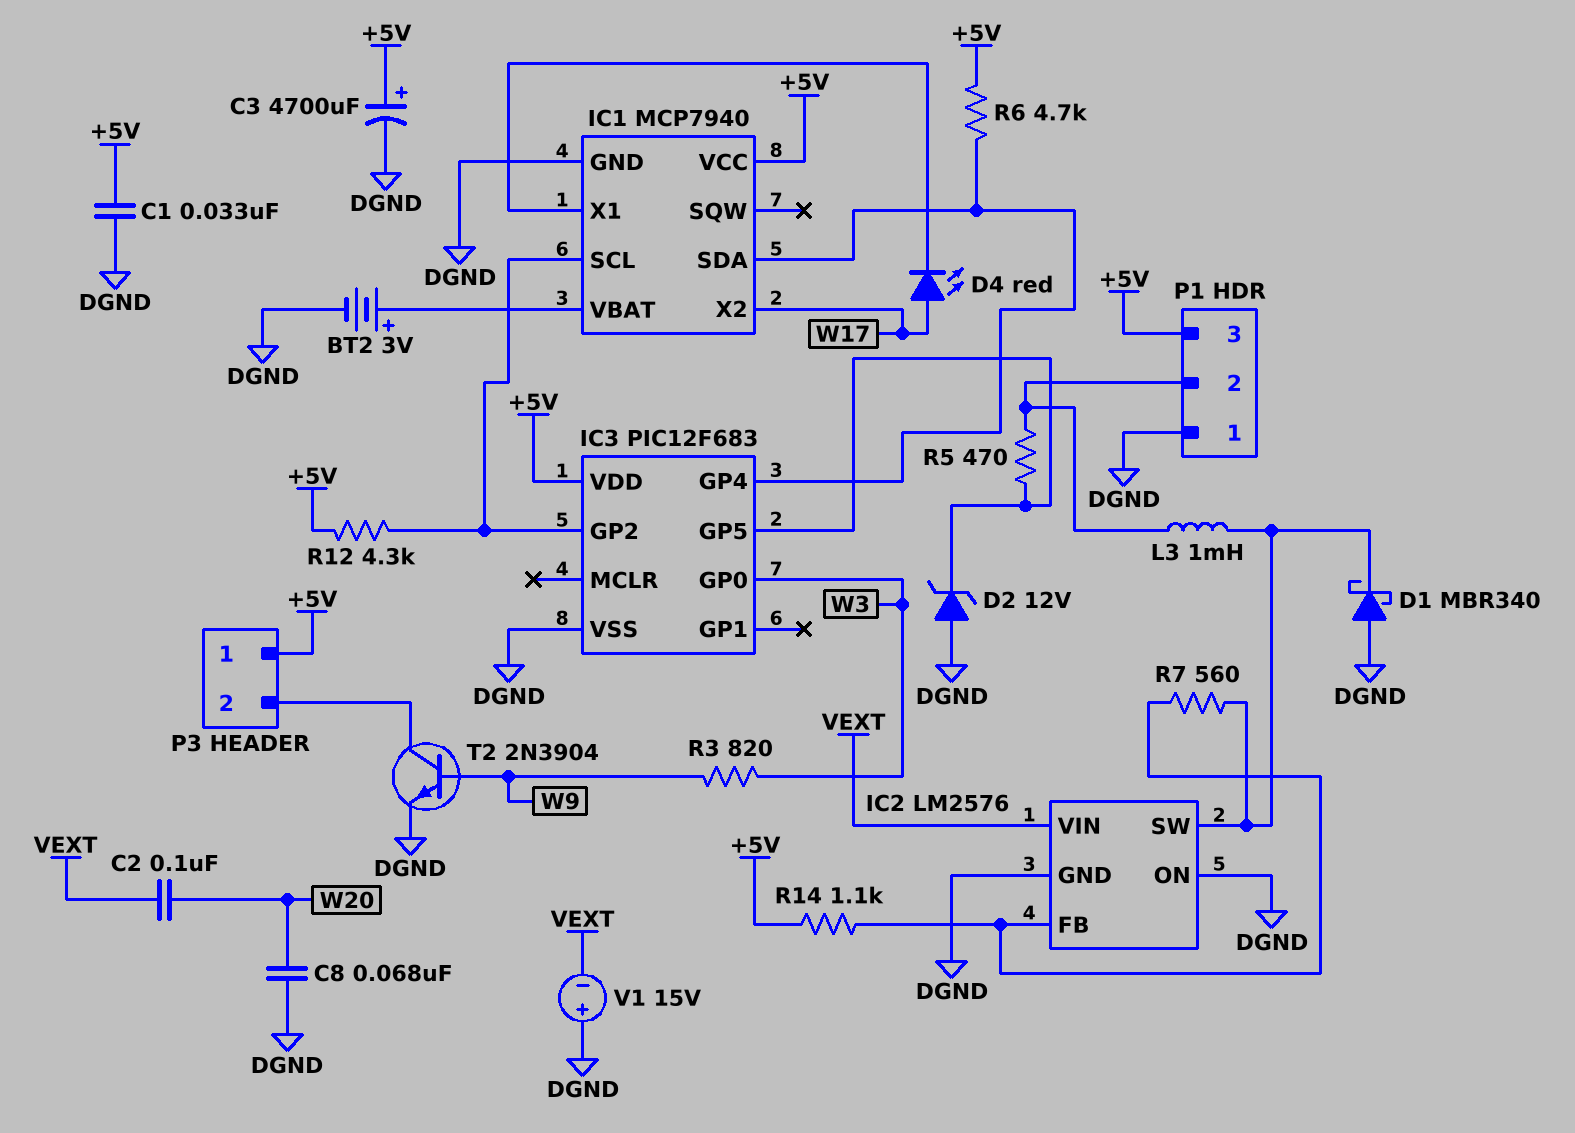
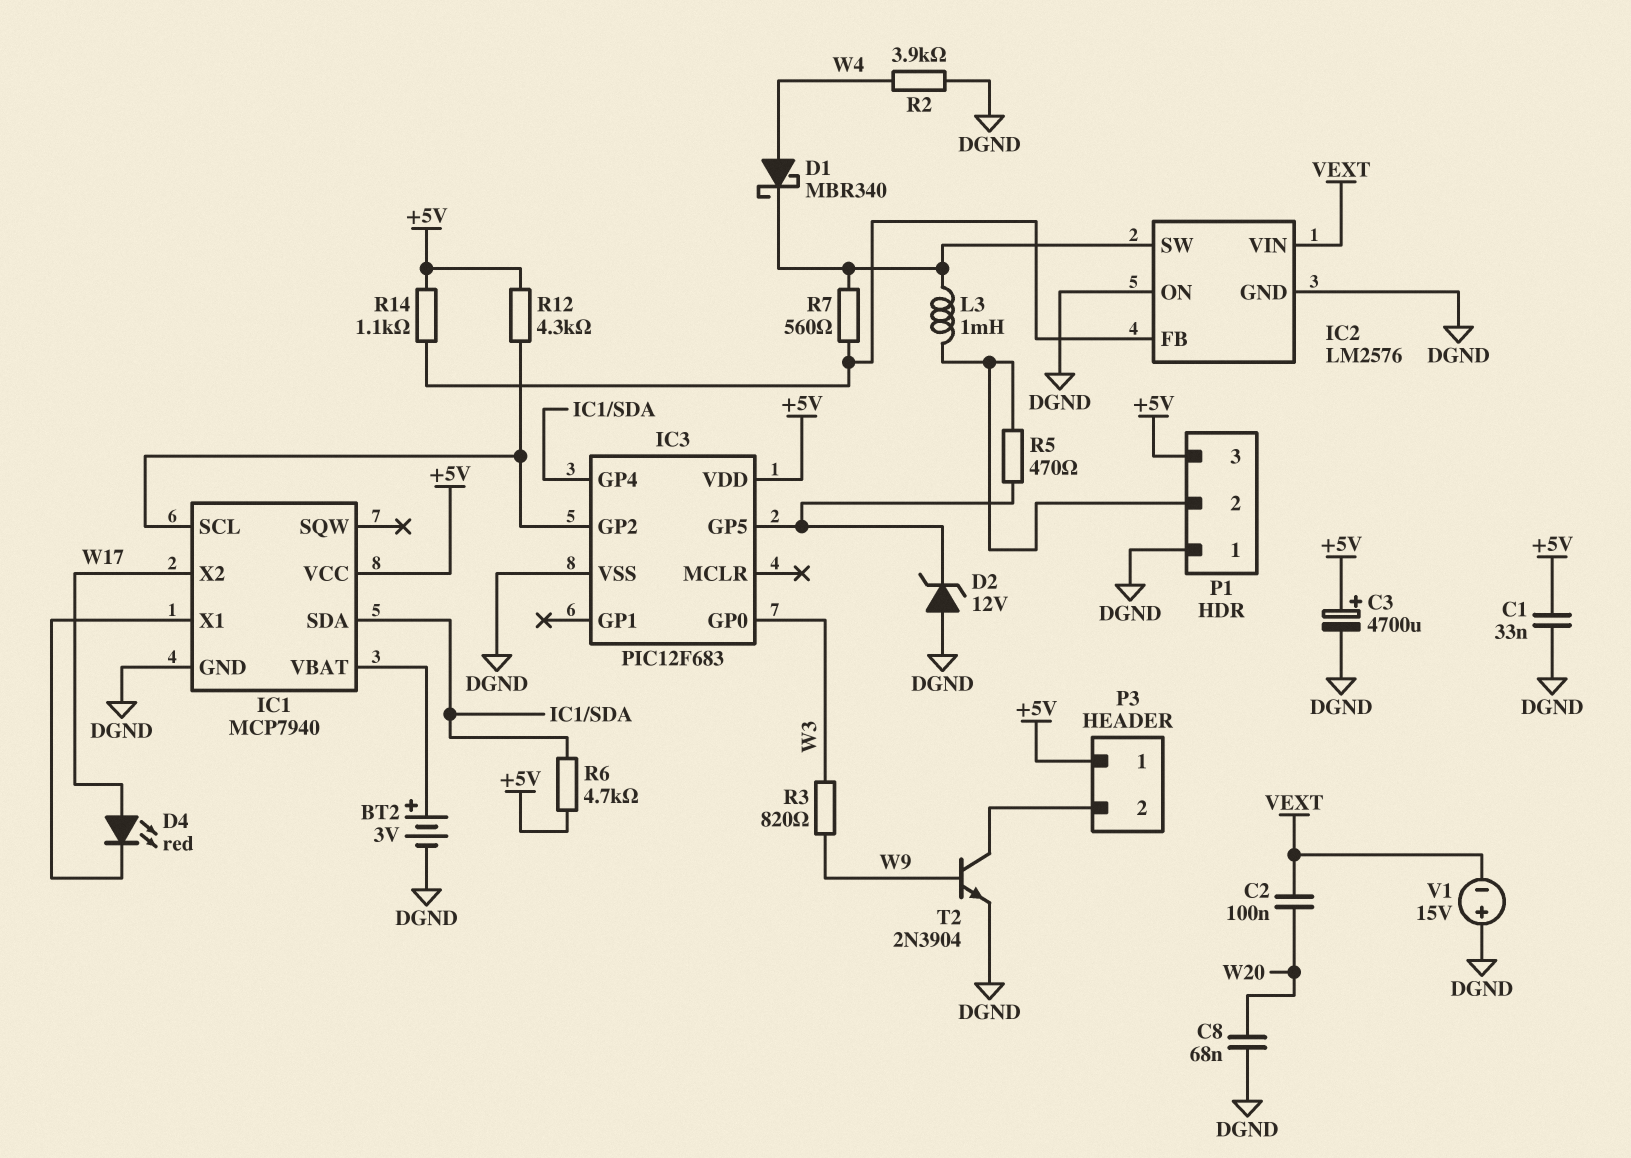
D1: schottky MBR340 (A DGND, K IC2/SW) -> schottky MBR340 (A W4, K IC2/SW)
R2: none -> 3.9k (DGND, W4)

